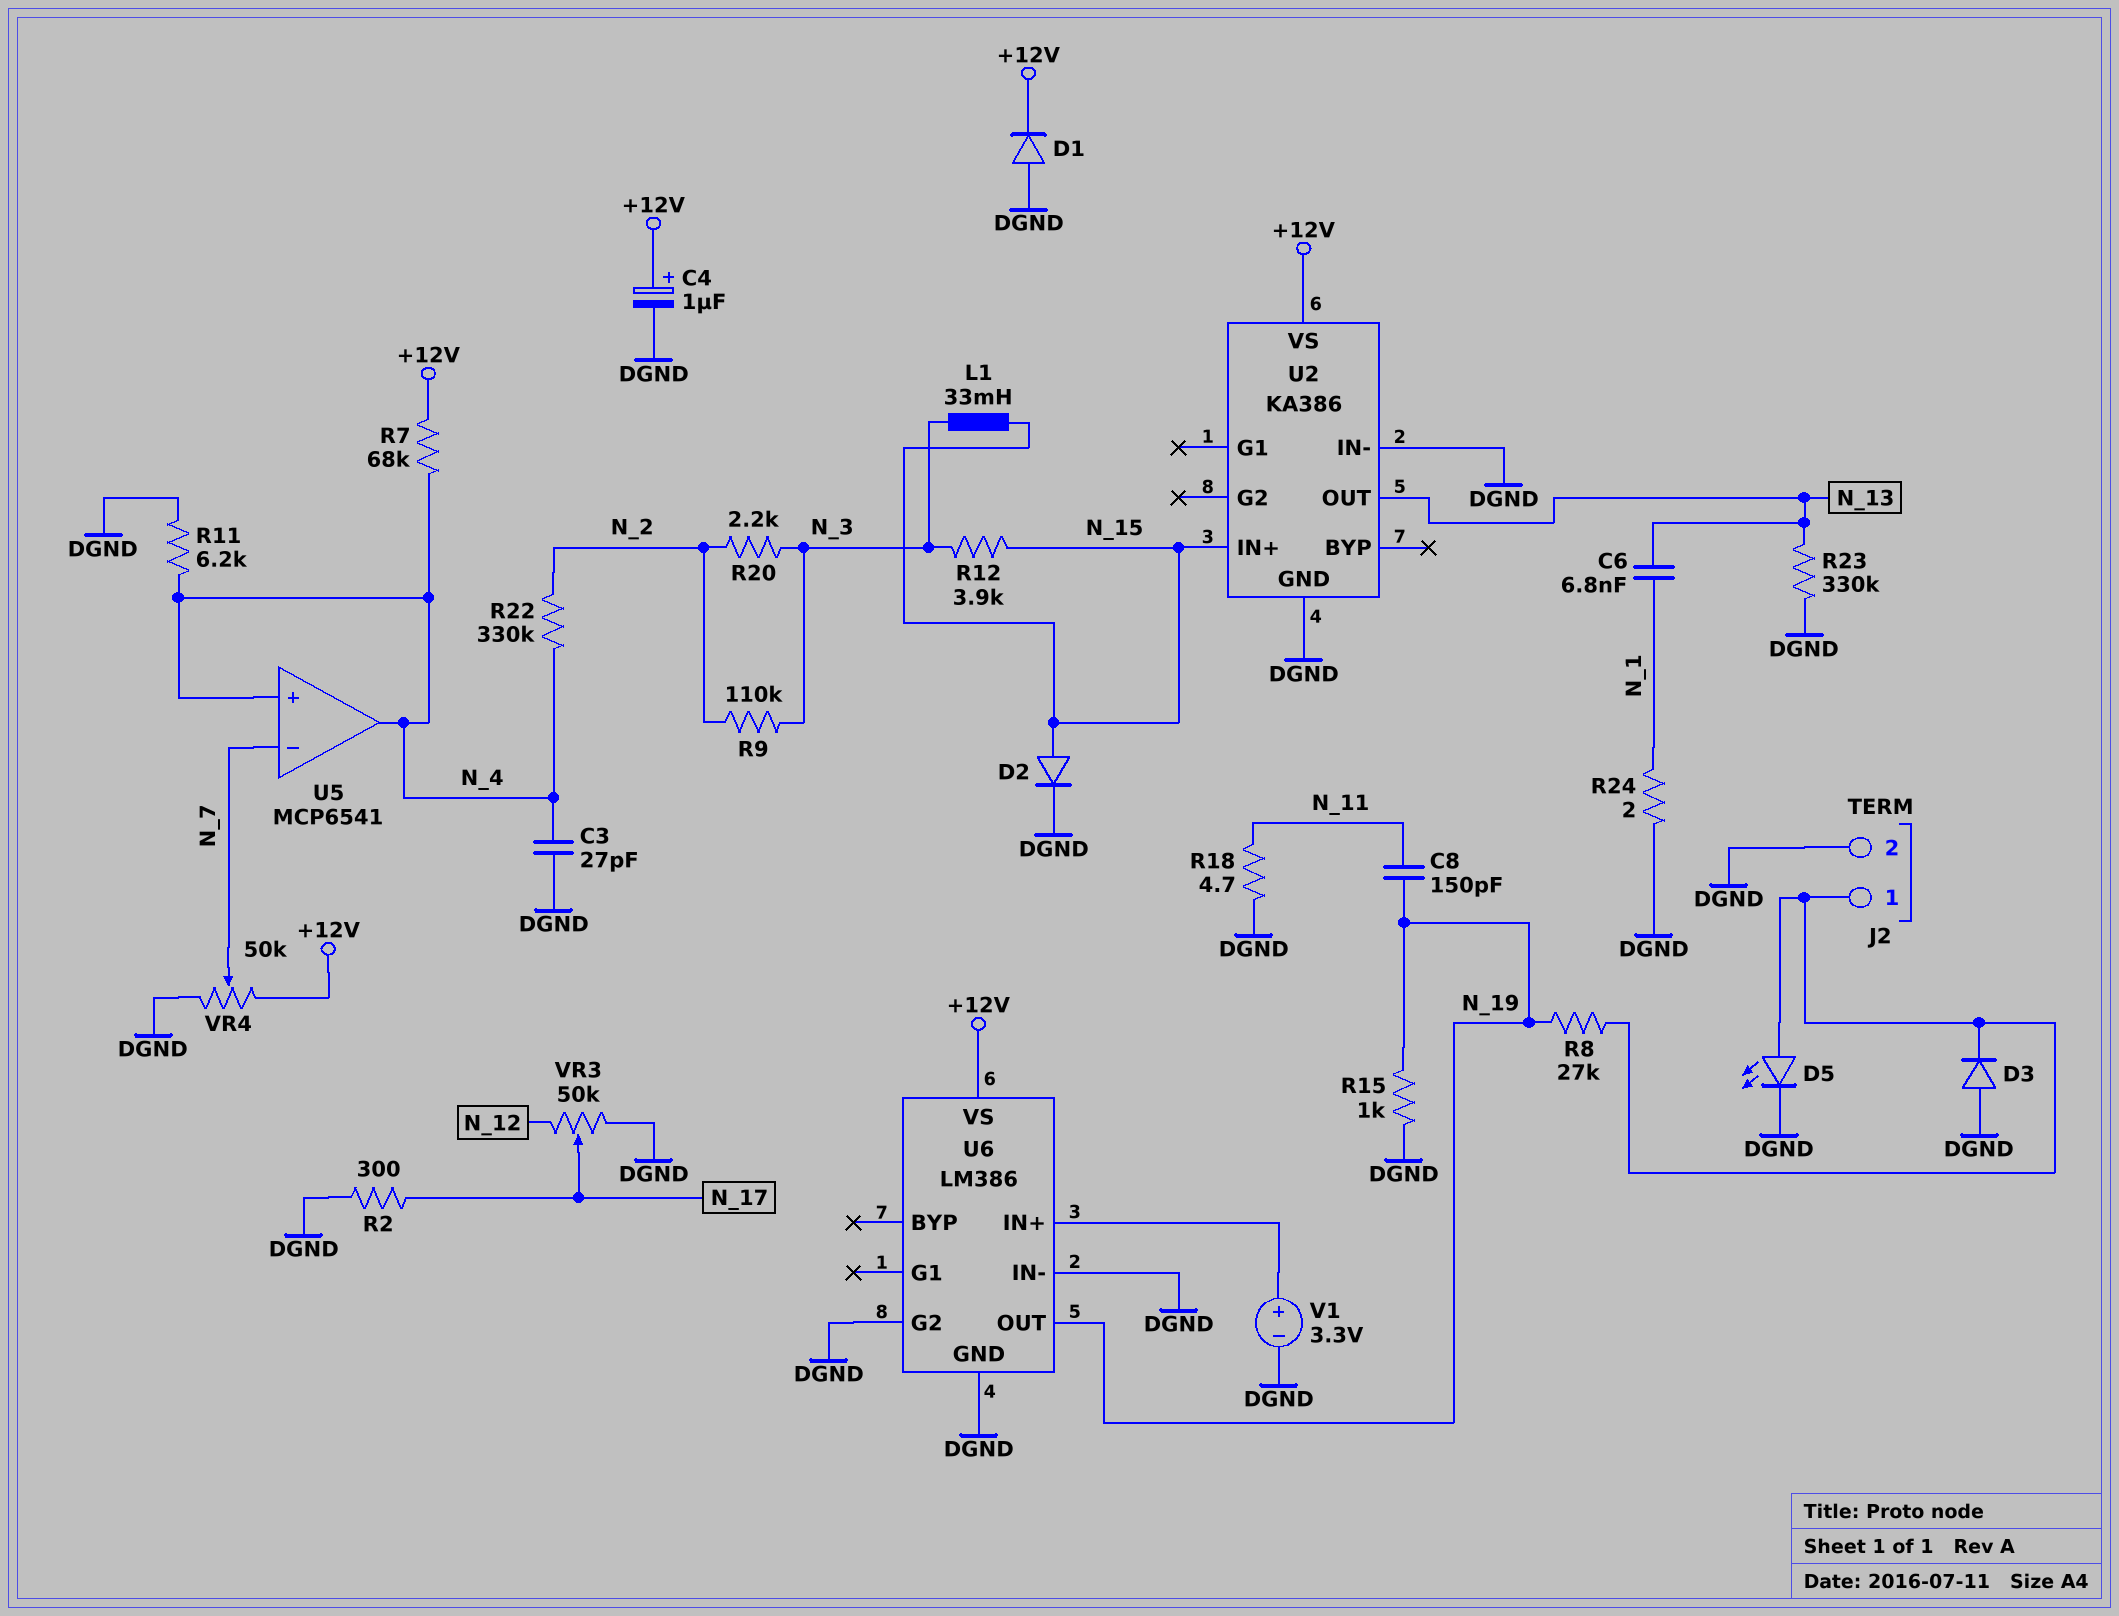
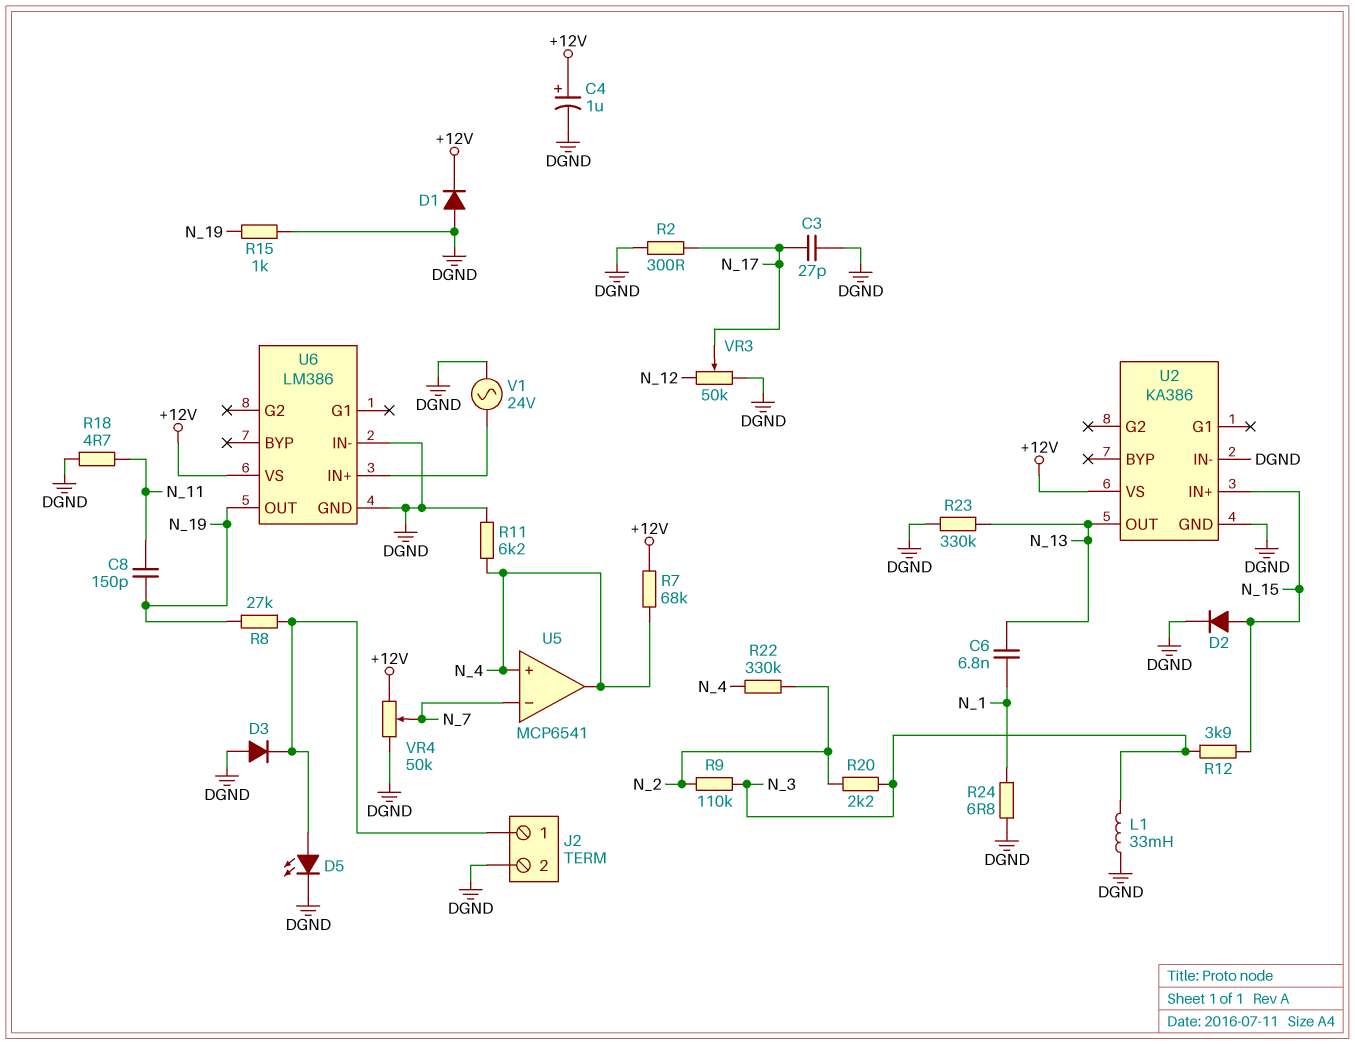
C3: 27pF (DGND, N_4) -> 27pF (DGND, N_17)
L1: 33mH (N_3, N_15) -> 33mH (DGND, N_3)
R24: 2 (DGND, N_1) -> 6.8 (DGND, N_1)
U6 pin G2: DGND -> none
V1: 3.3V (plus U6/IN+, minus DGND) -> AC 24V (DGND, U6/IN+)

